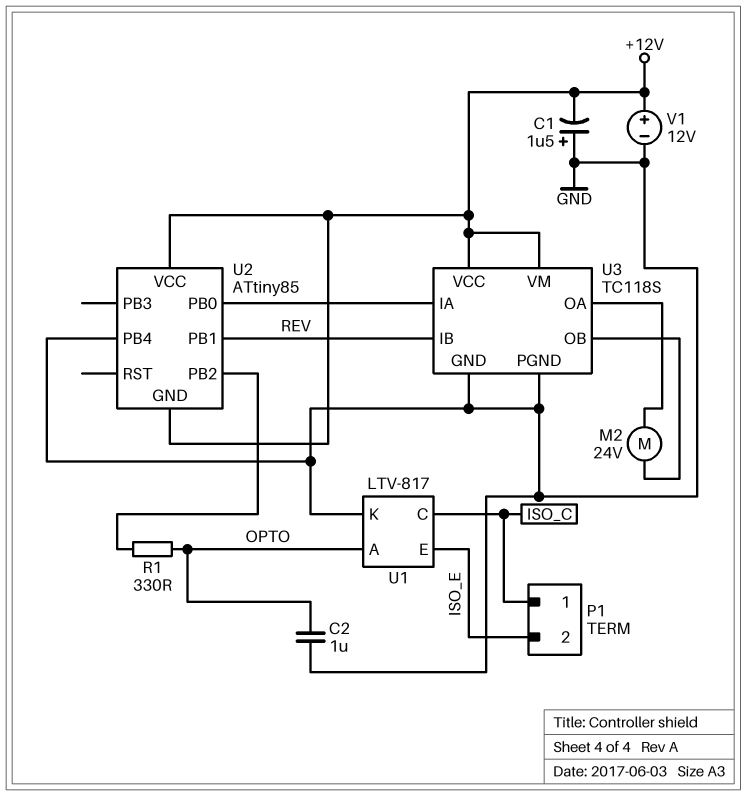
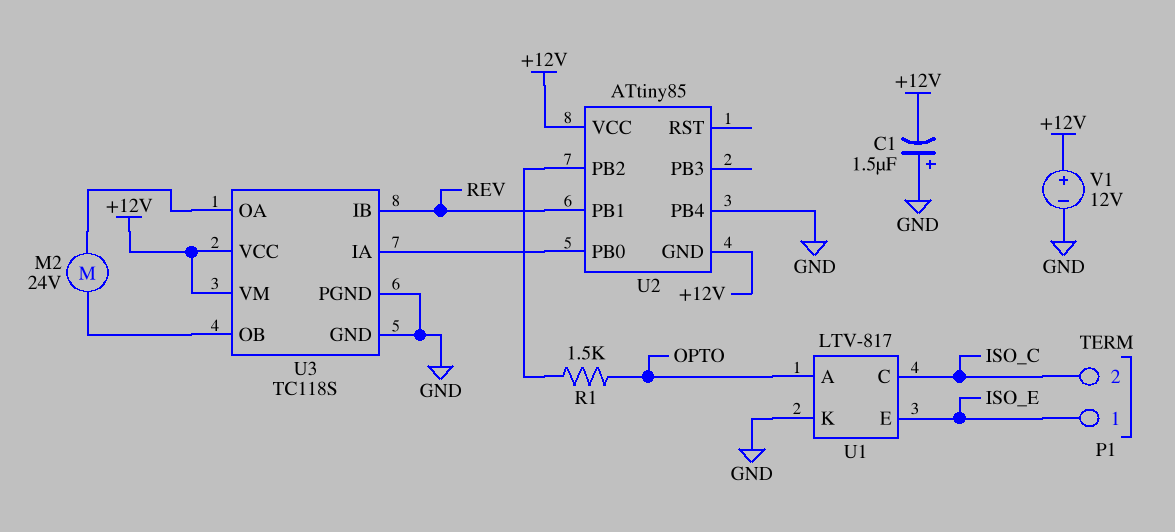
C2: 1uF (GND, OPTO) -> none
P1 pin 1: ISO_C -> ISO_E
P1 pin 2: ISO_E -> ISO_C
R1: 330 (OPTO, U2/PB2) -> 1.5k (OPTO, U2/PB2)

